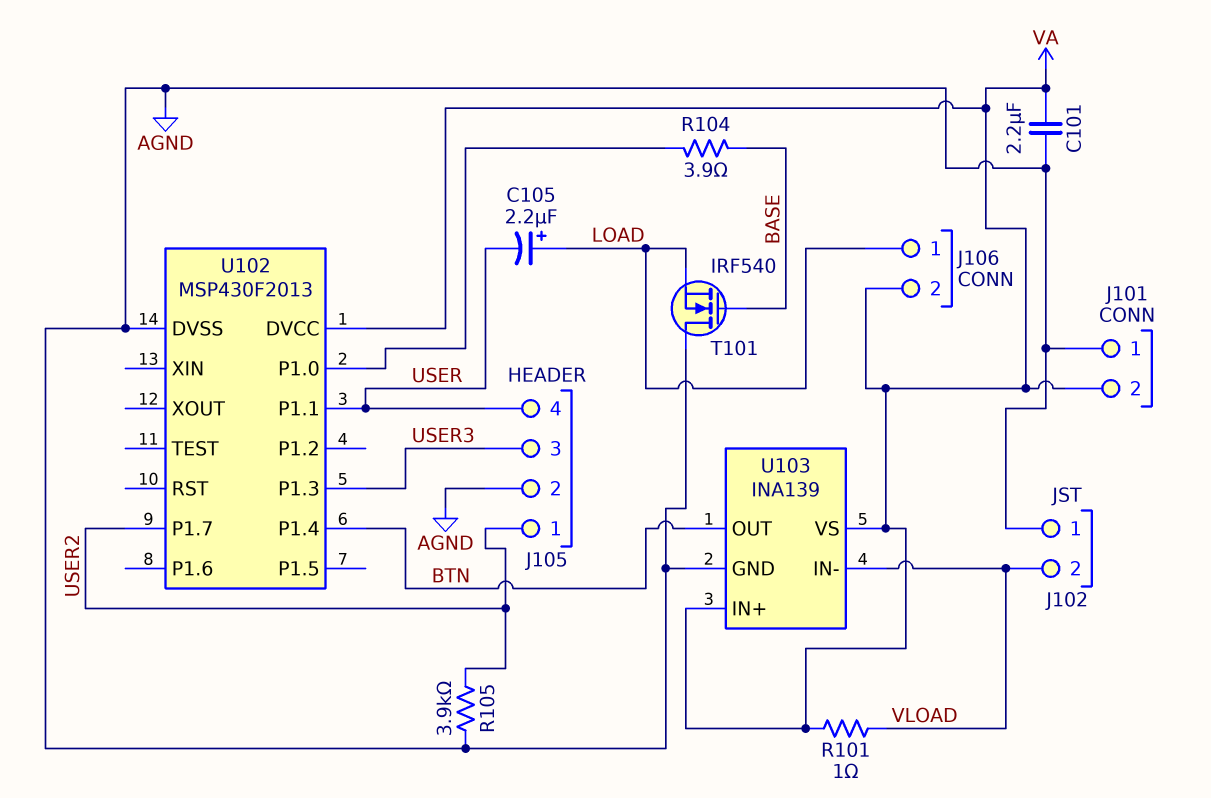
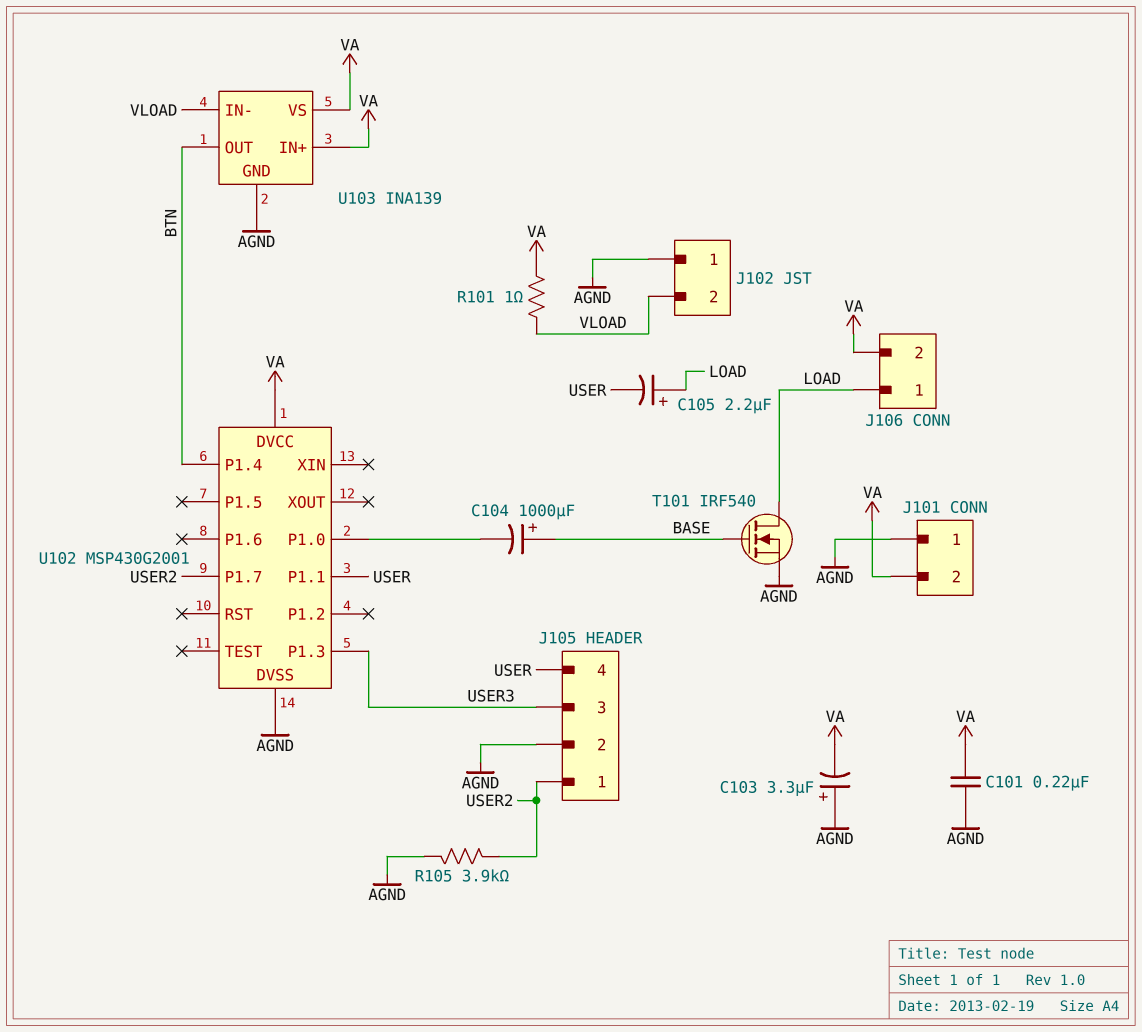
C101: 2.2uF (AGND, VA) -> 220nF (AGND, VA)
C103: none -> 3.3uF (plus AGND, minus VA)
C104: none -> 1000uF (plus BASE, minus U102/P1.0)
R104: 3.9 (BASE, U102/P1.0) -> none
T101: NMOS IRF540 (G BASE, D AGND, S LOAD) -> NMOS IRF540 (G BASE, D LOAD, S AGND)
U102: MSP430F2013 -> MSP430G2001

